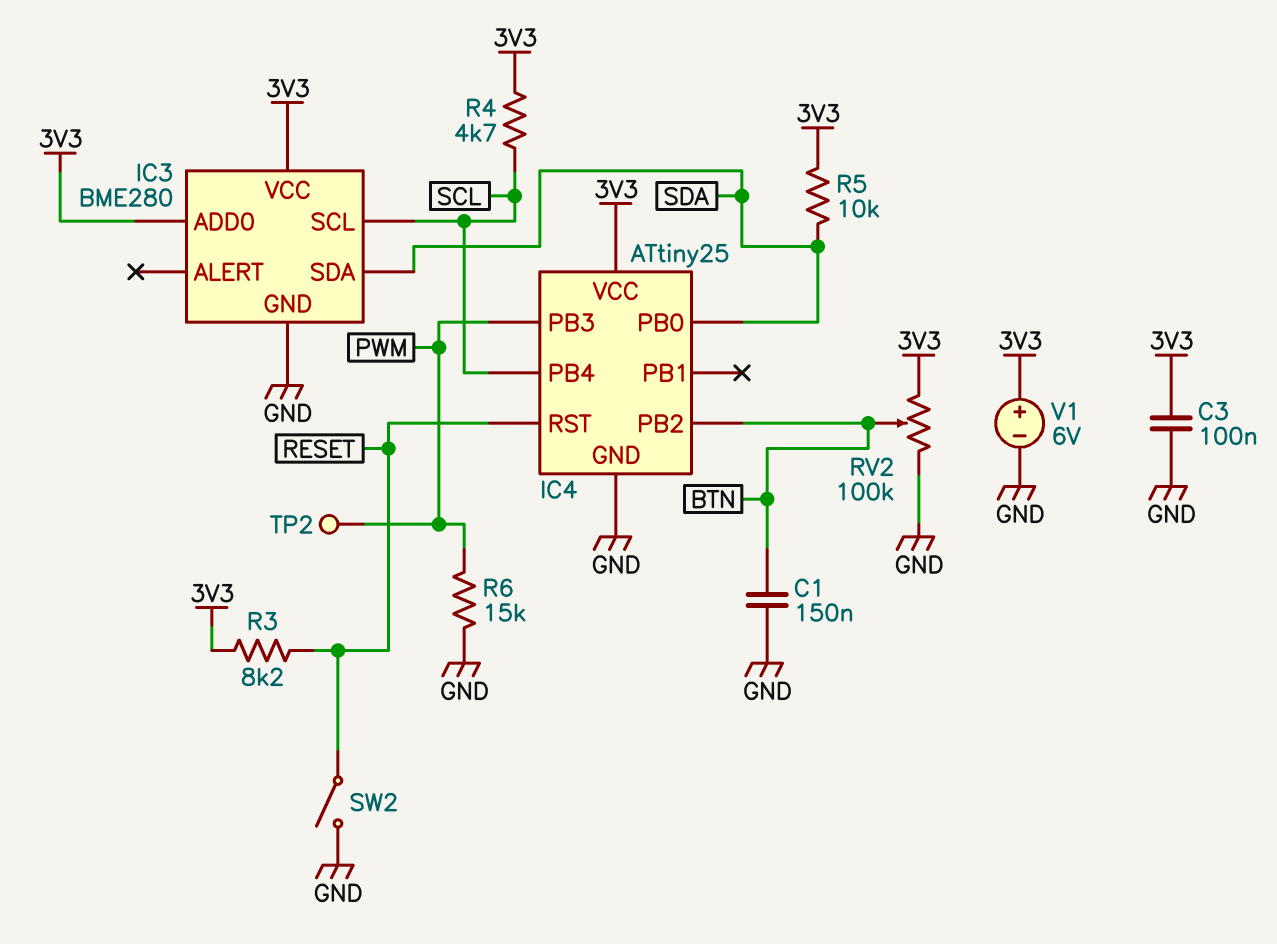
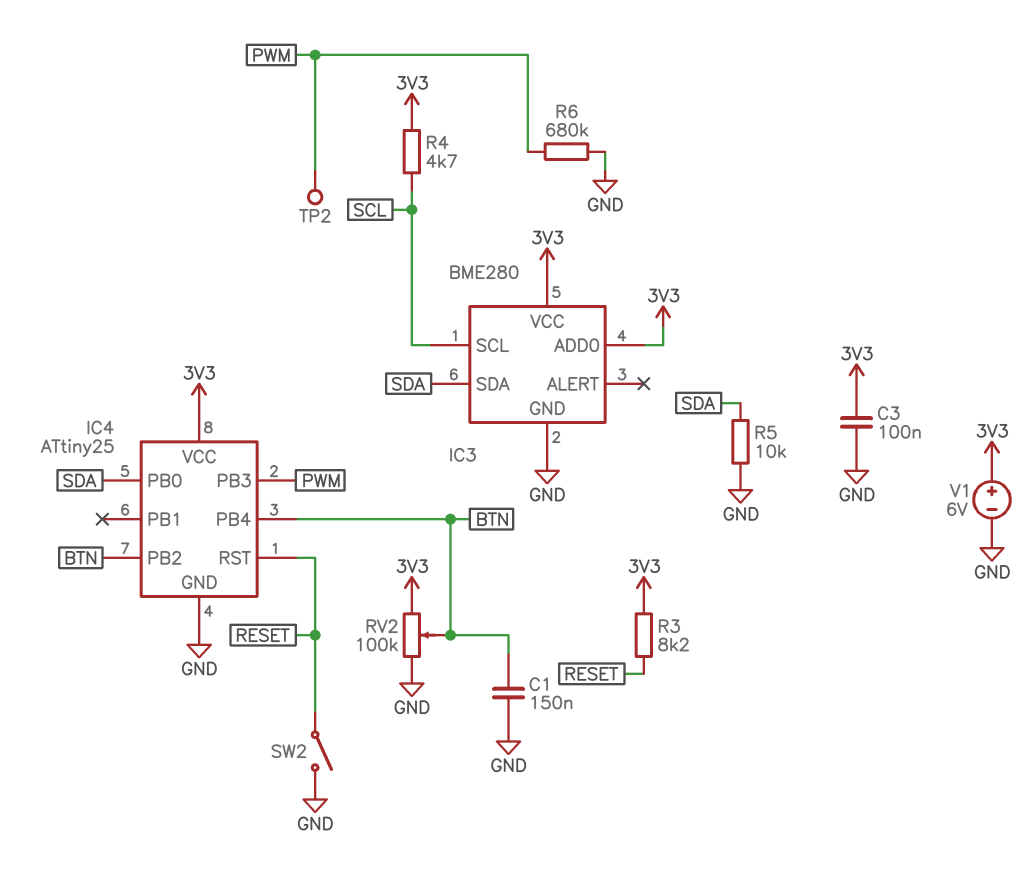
IC4 pin PB4: SCL -> BTN
R5: 10k (3V3, SDA) -> 10k (GND, SDA)
R6: 15k (GND, PWM) -> 680k (GND, PWM)

